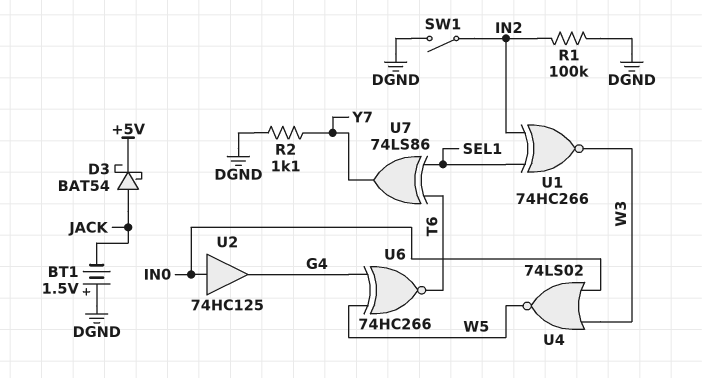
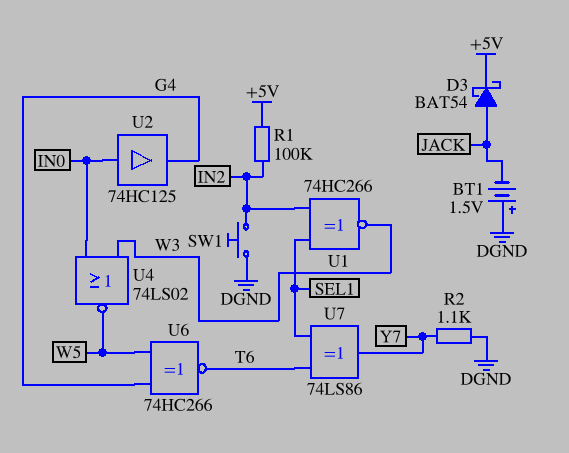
R1: 100k (DGND, IN2) -> 100k (+5V, IN2)
SW1: switch (DGND, IN2) -> button (DGND, IN2)

